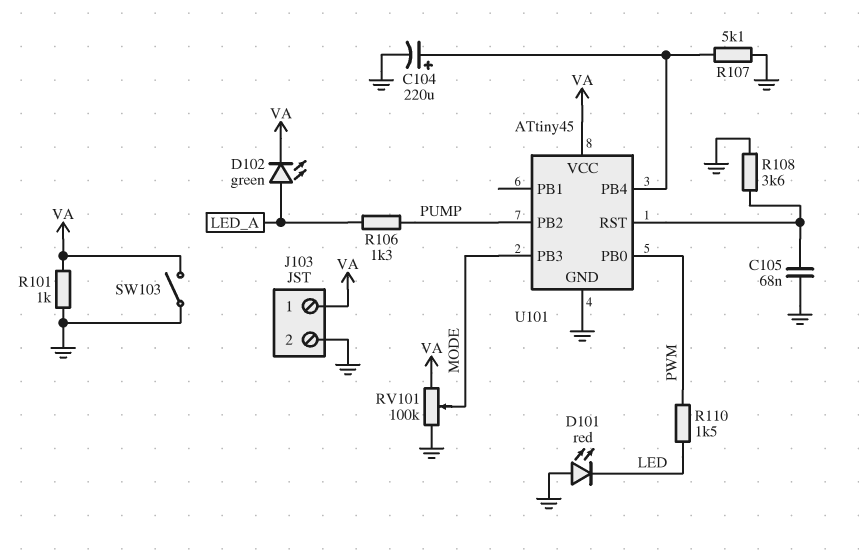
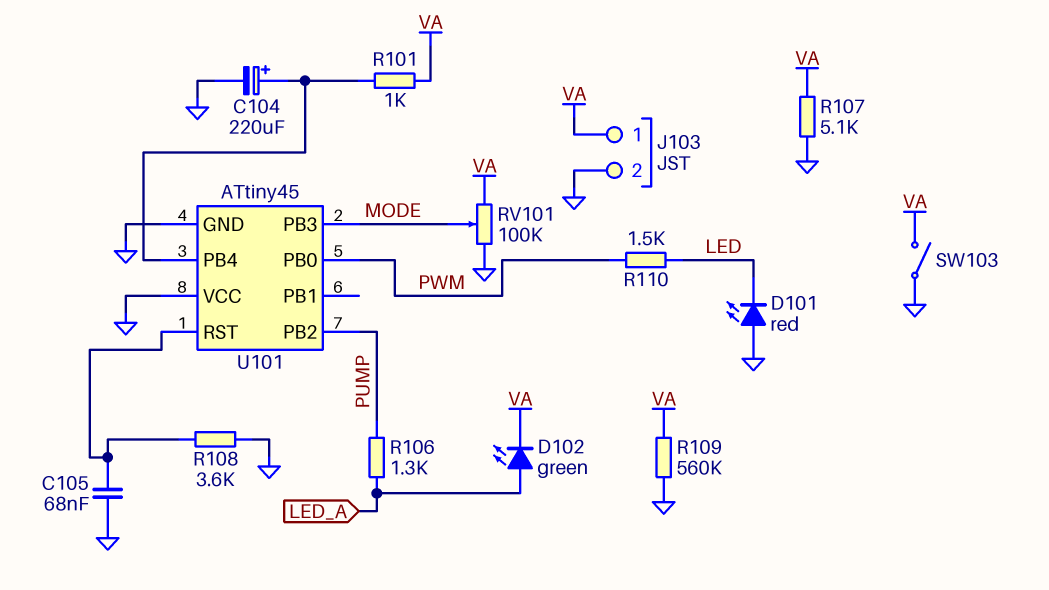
R101: 1k (GND, VA) -> 1k (U101/PB4, VA)
R107: 5.1k (GND, U101/PB4) -> 5.1k (GND, VA)
R109: none -> 560k (GND, VA)
U101 pin VCC: VA -> GND

